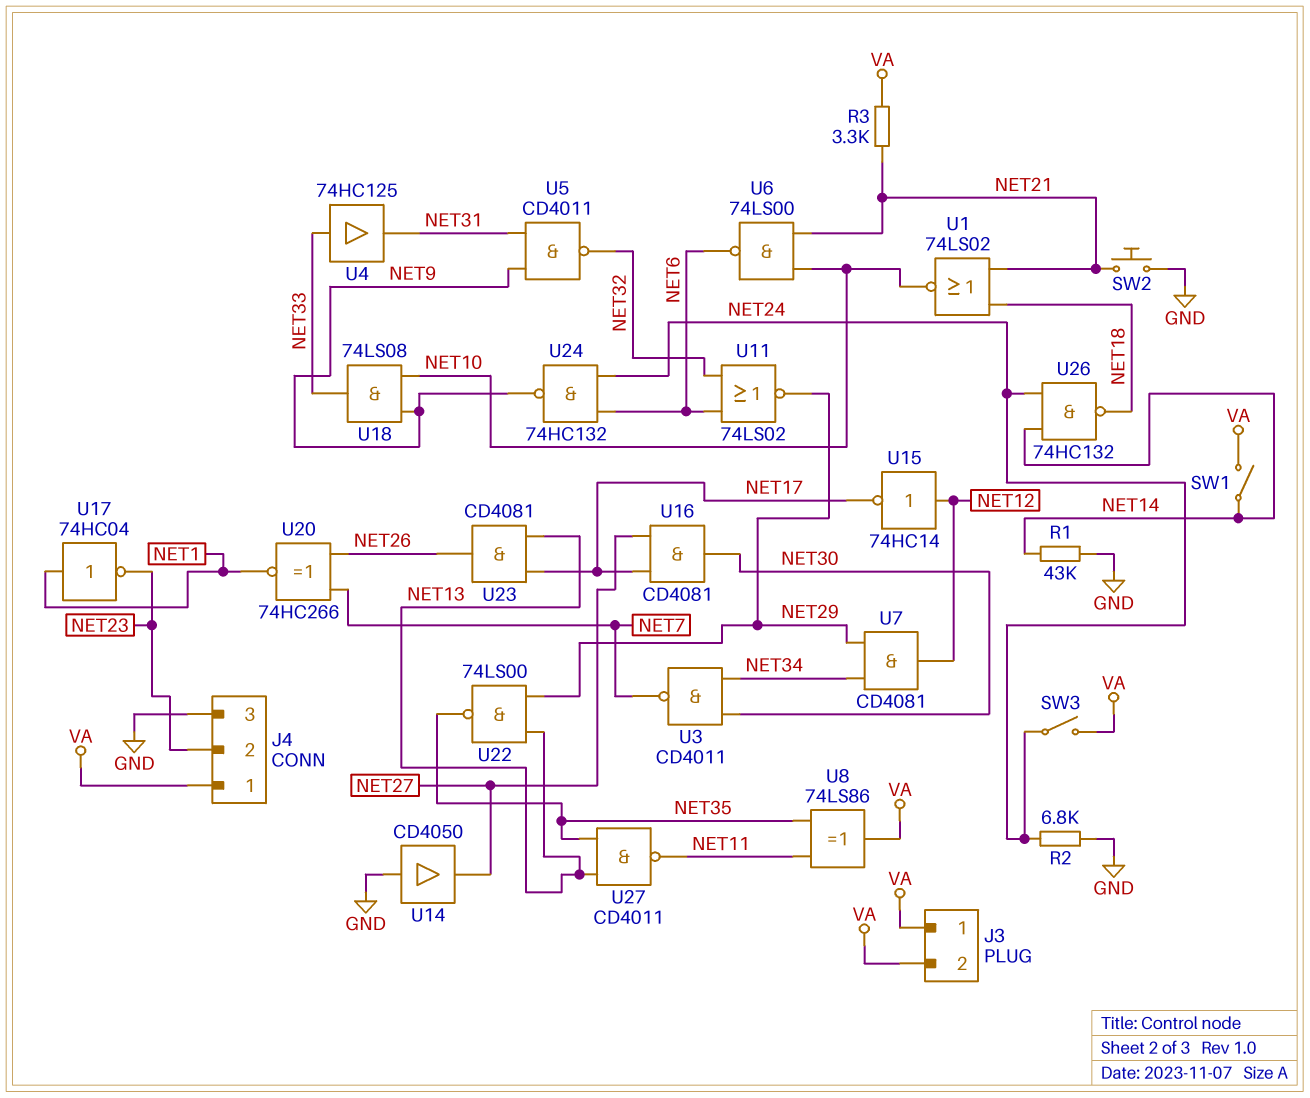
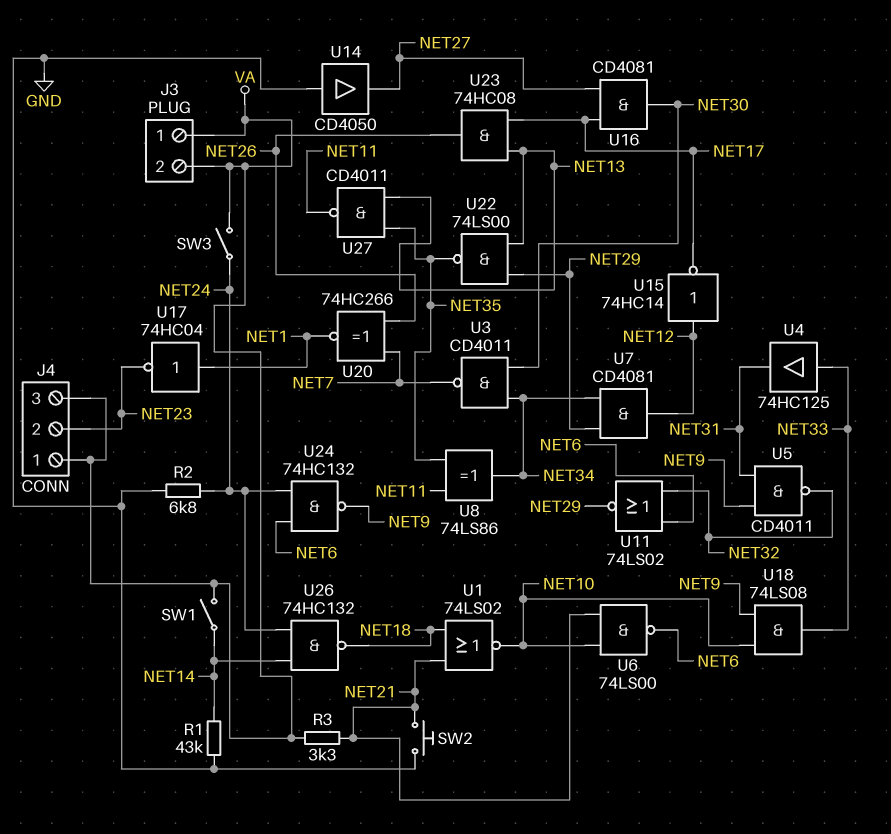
J4 pin 3: GND -> VA
U8: XOR 74LS86 (in NET11, in NET35, out VA) -> XOR 74LS86 (in NET11, in NET35, out NET34)
U23: AND CD4081 (in NET13, in NET17, out NET26) -> AND 74HC08 (in NET13, in NET17, out NET26)

